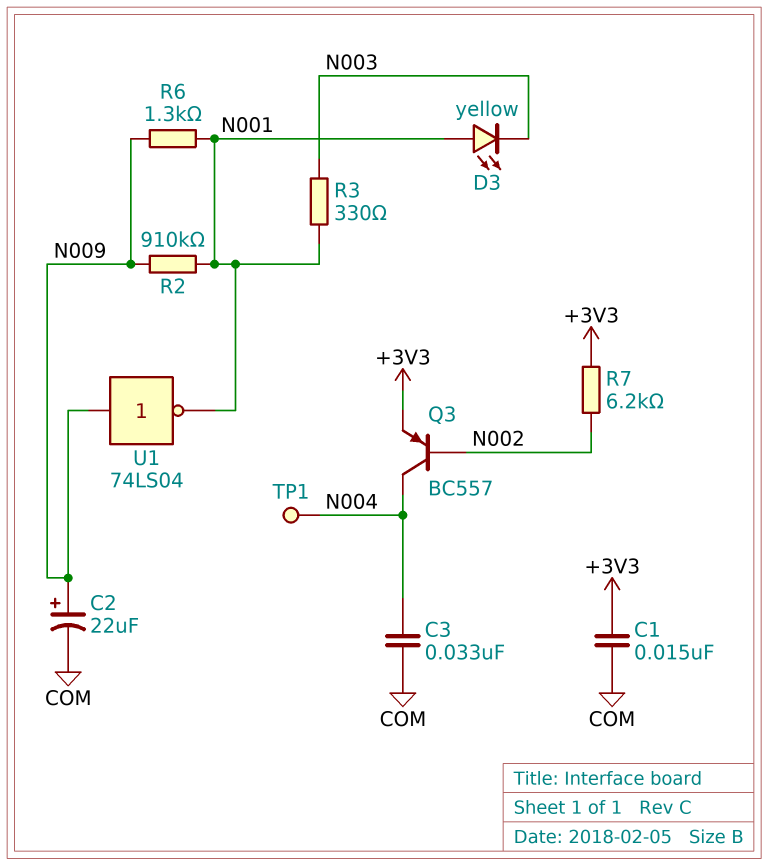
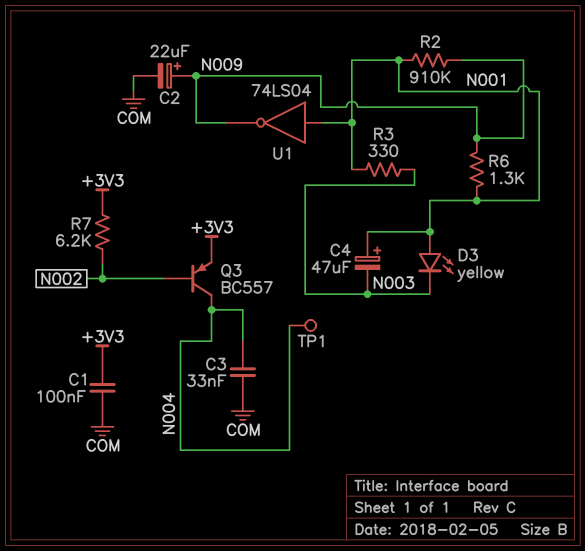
C1: 15nF (+3V3, COM) -> 100nF (+3V3, COM)
C4: none -> 47uF (plus N001, minus N003)
U1: NOT 74LS04 (in N009, out N001) -> NOT 74LS04 (in N001, out N009)

